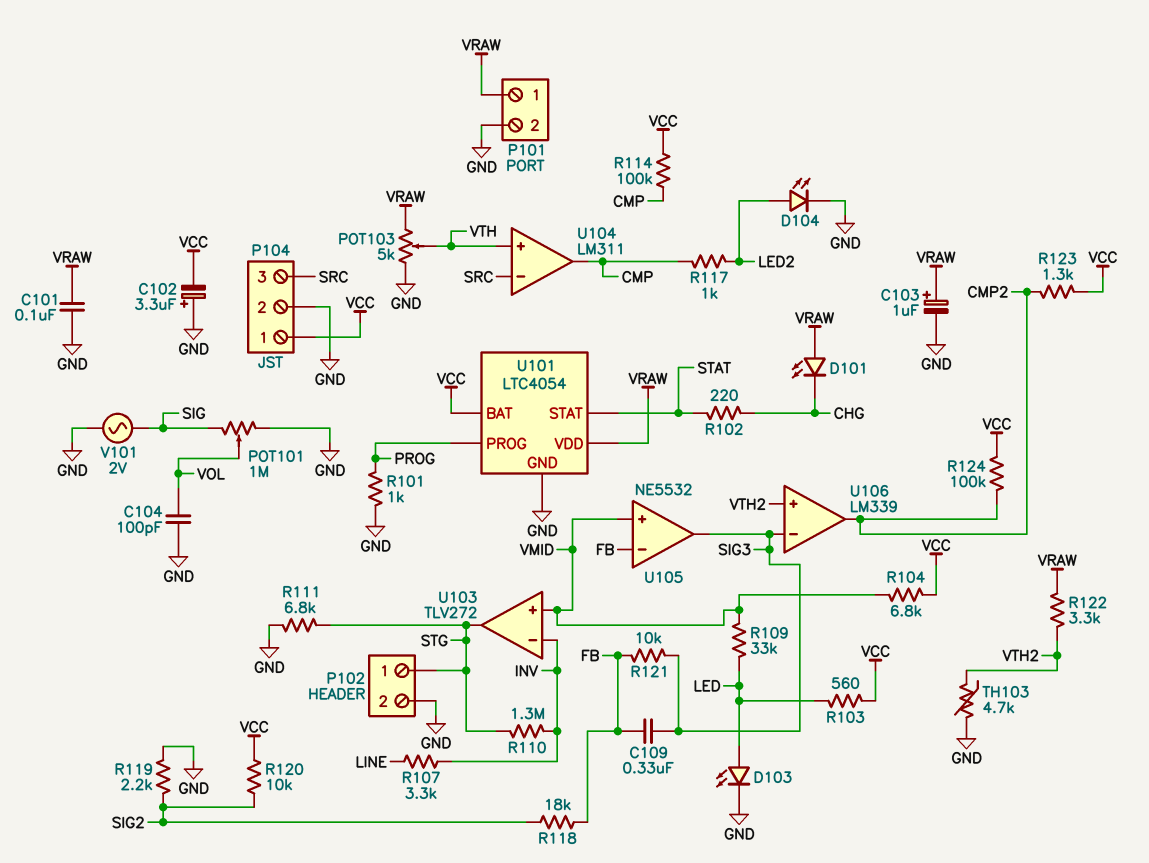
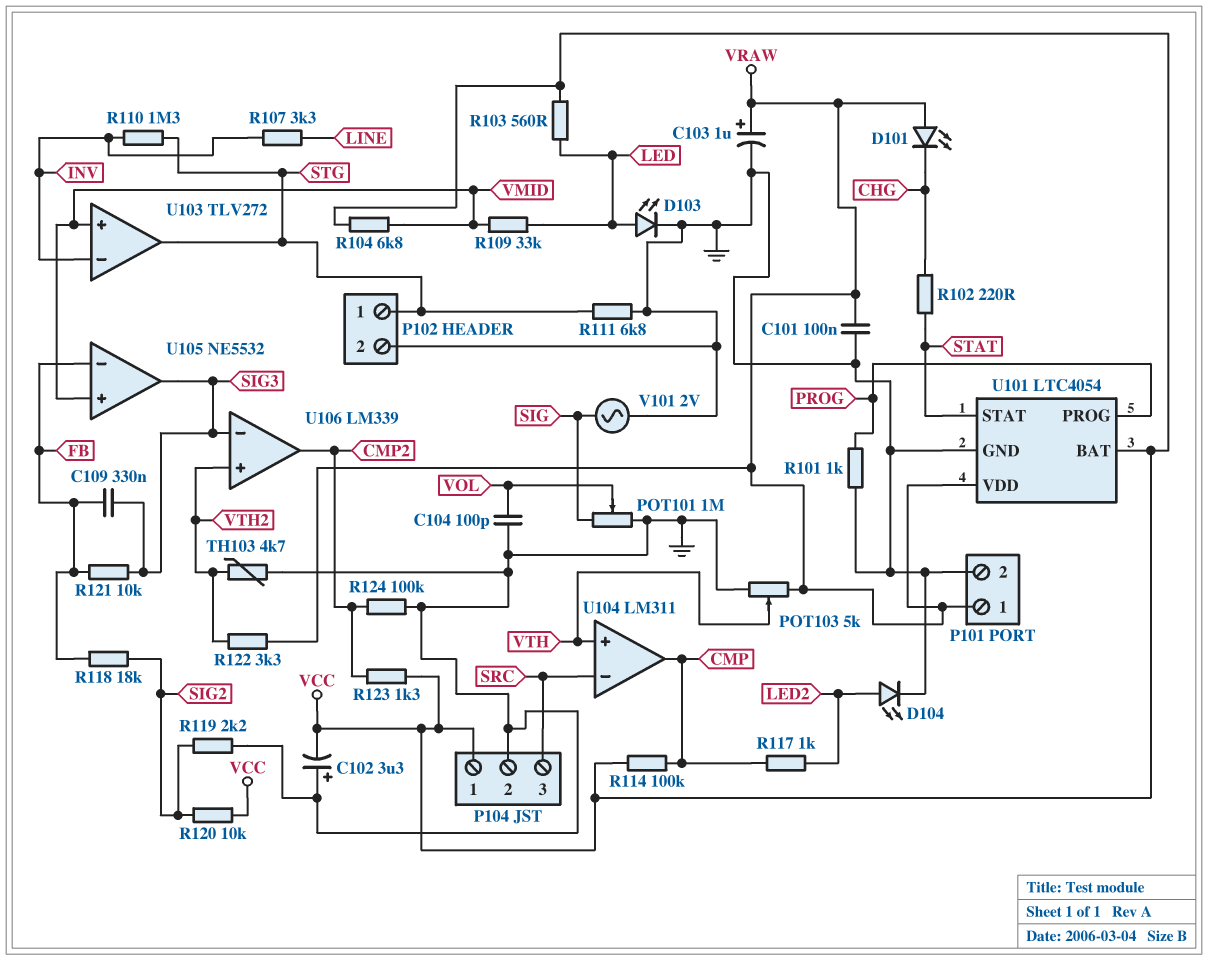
R124: 100k (CMP2, VCC) -> 100k (CMP2, GND)

